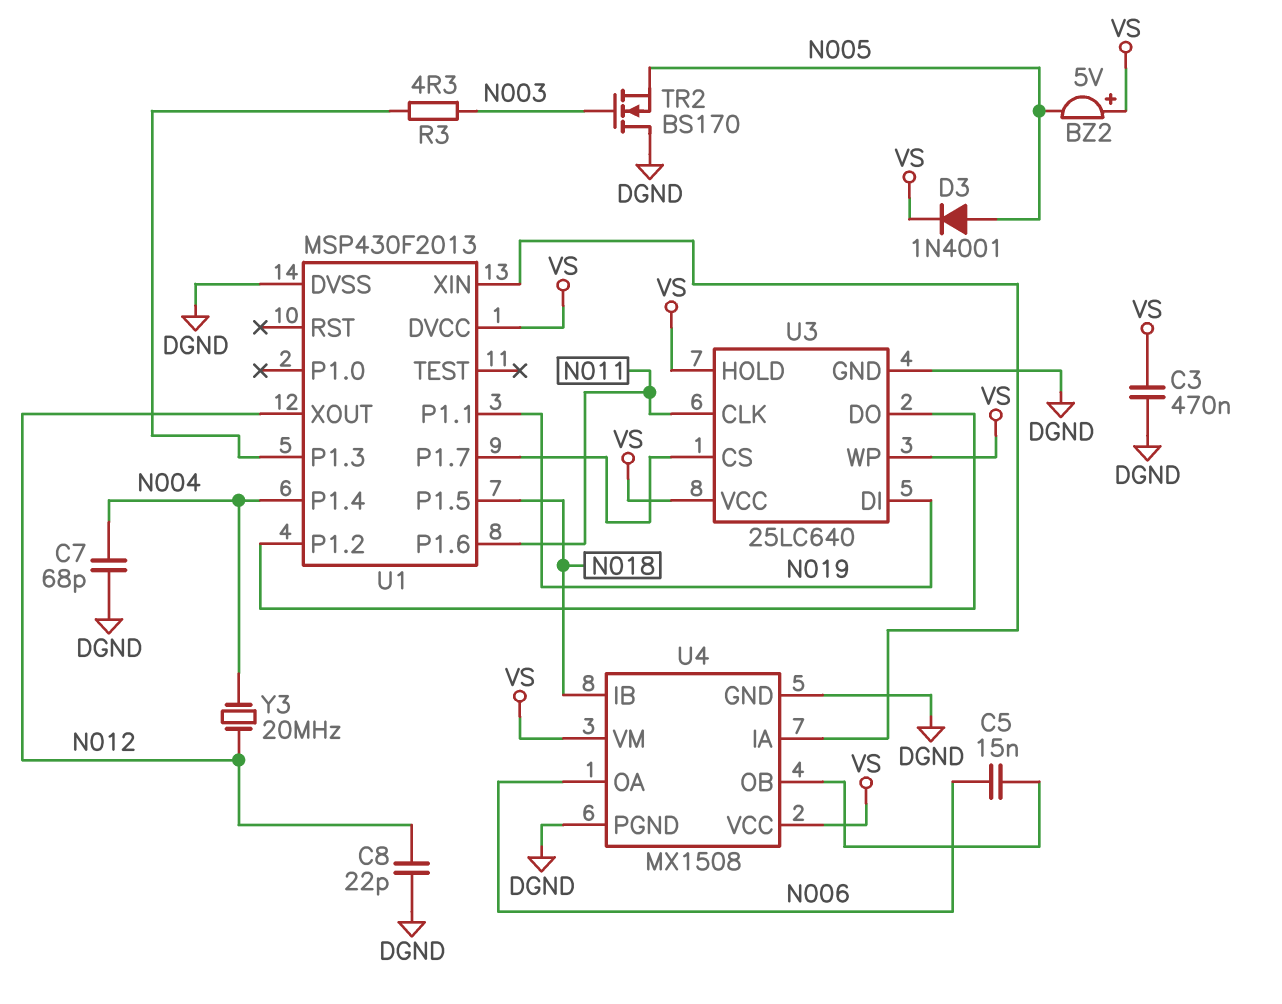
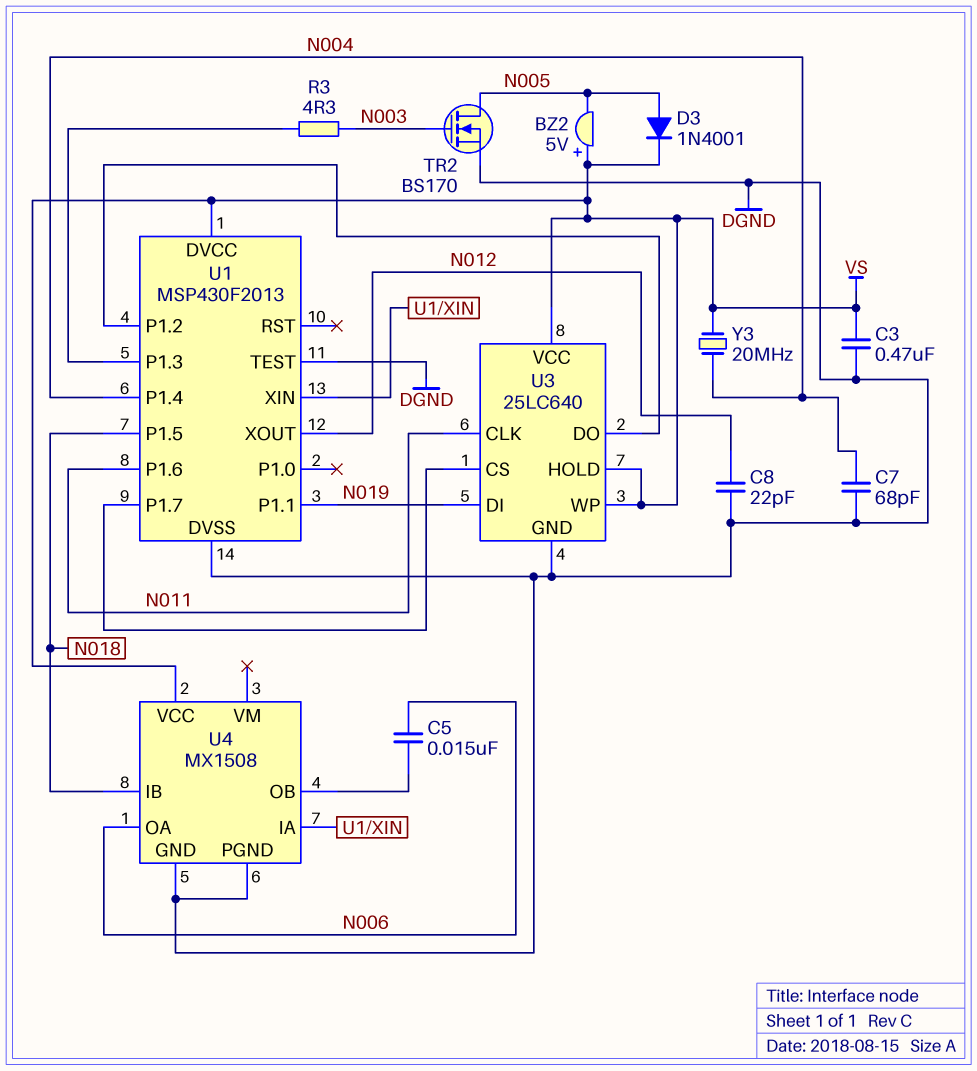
TR2: NMOS BS170 (G N003, D DGND, S N005) -> NMOS BS170 (G N003, D N005, S DGND)
U1 pin TEST: none -> DGND
U4 pin VM: VS -> none
Y3: 20MHz (N004, N012) -> 20MHz (N004, VS)

